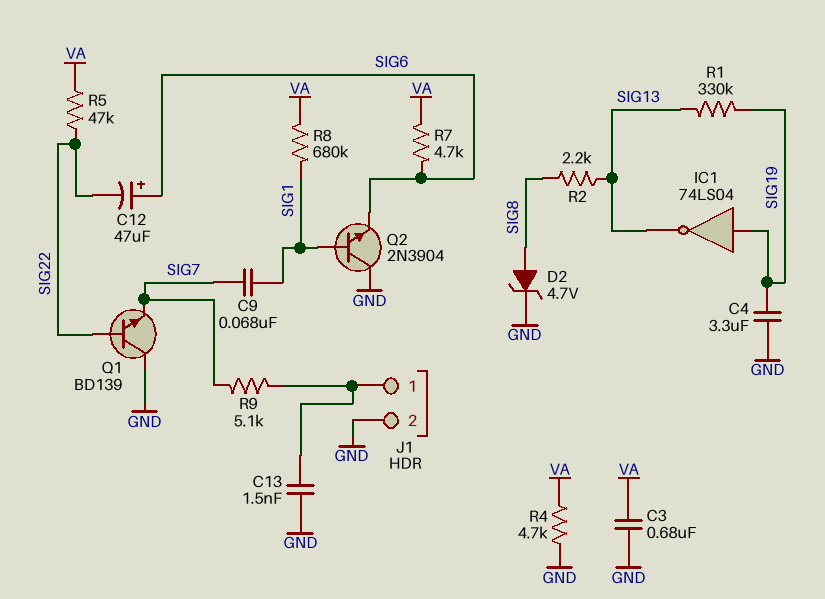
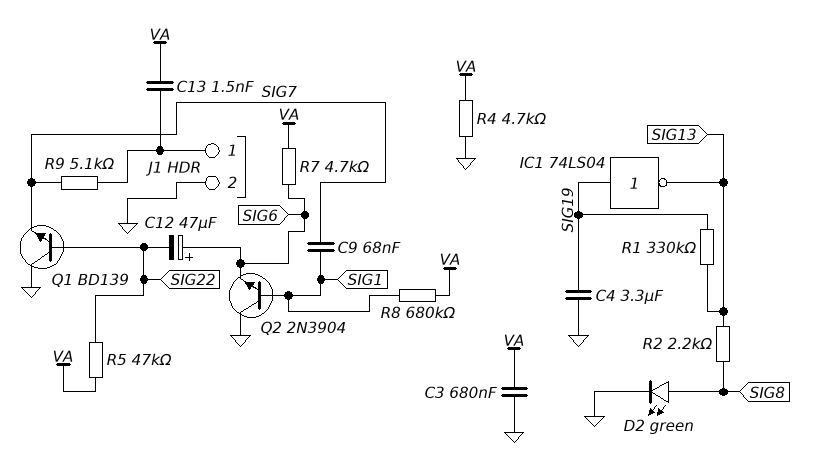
C13: 1.5nF (GND, J1/1) -> 1.5nF (J1/1, VA)
D2: zener 4.7V (A SIG8, K GND) -> LED green (A SIG8, K GND)

